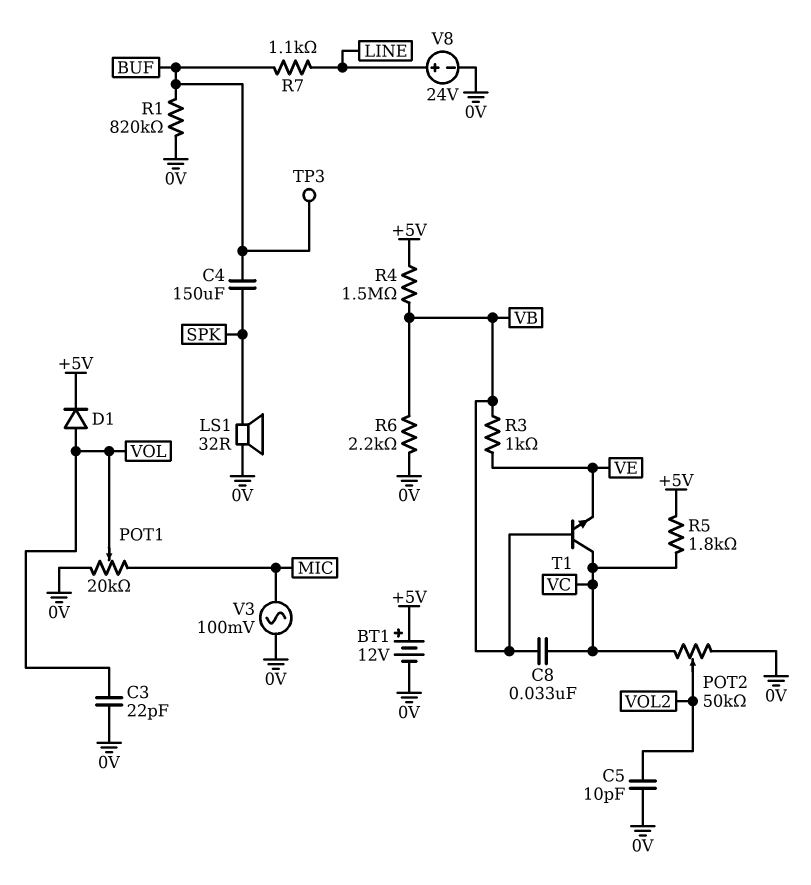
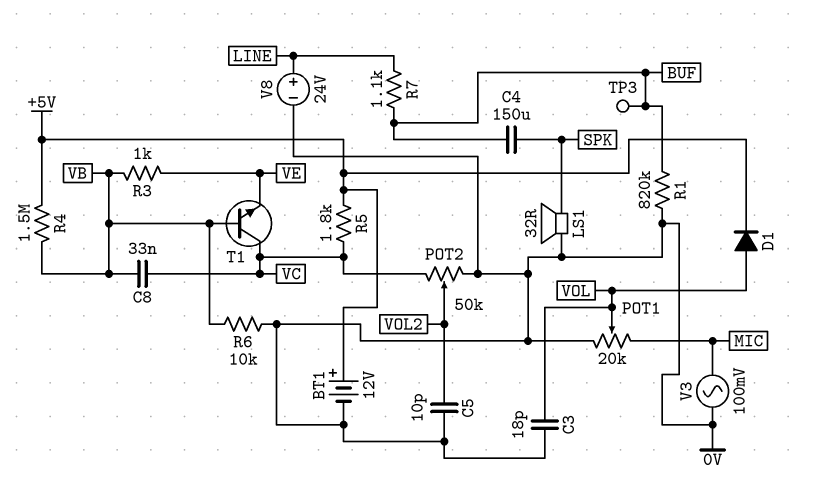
C3: 22pF (0V, VOL) -> 18pF (0V, VOL)
R6: 2.2k (0V, VB) -> 10k (0V, VB)

